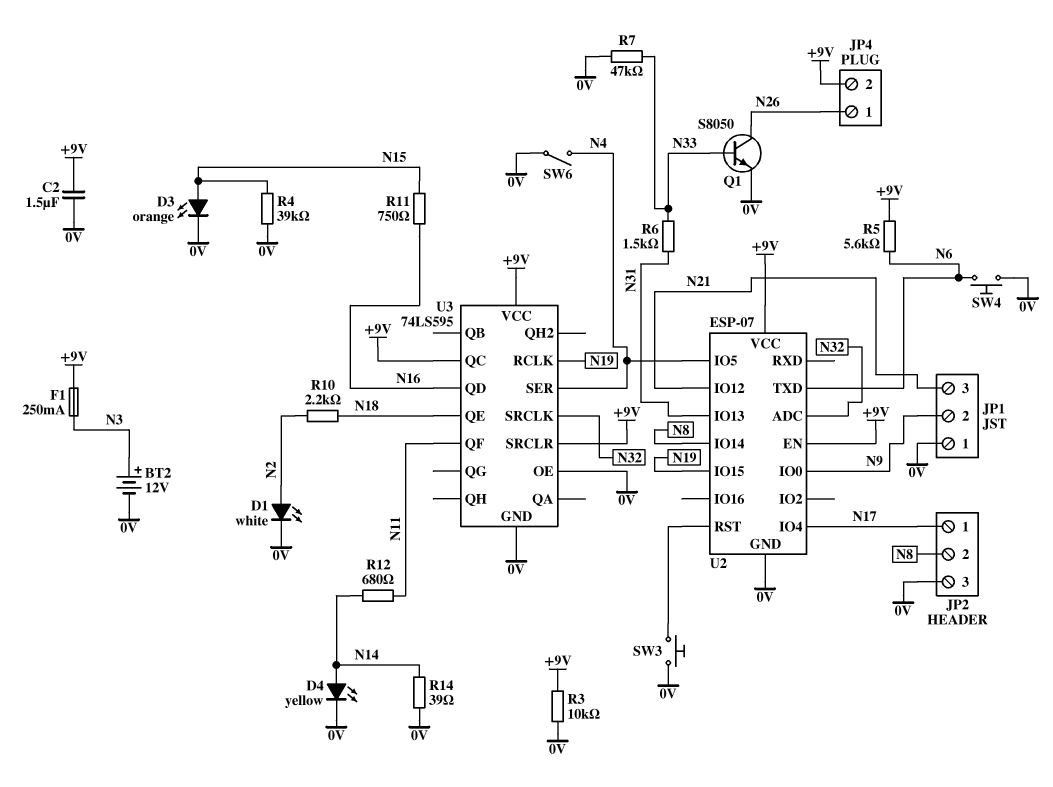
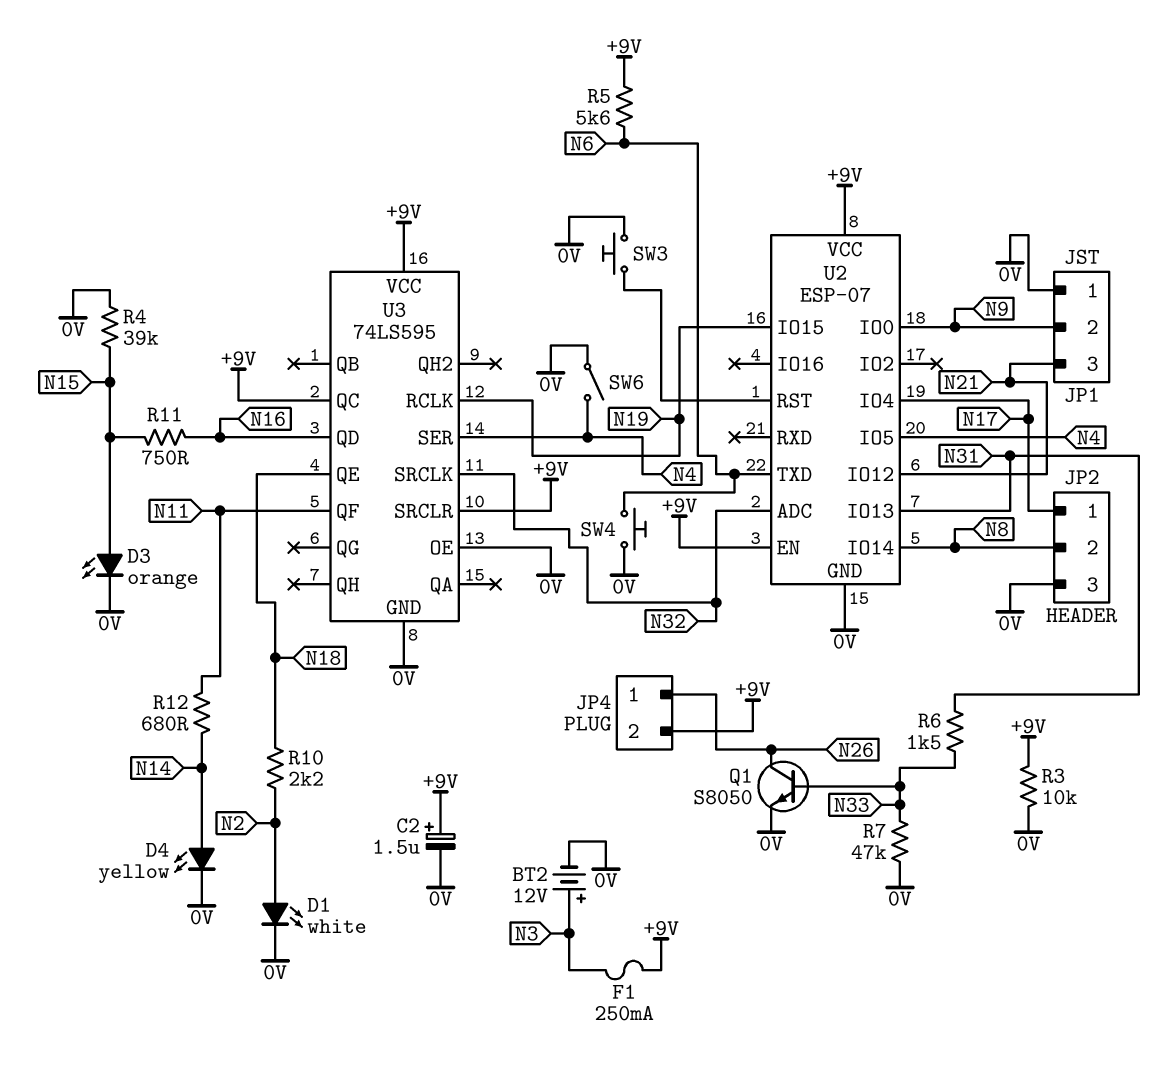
C2: 1.5uF (+9V, 0V) -> 1.5uF (plus +9V, minus 0V)
R14: 39 (0V, N14) -> none

